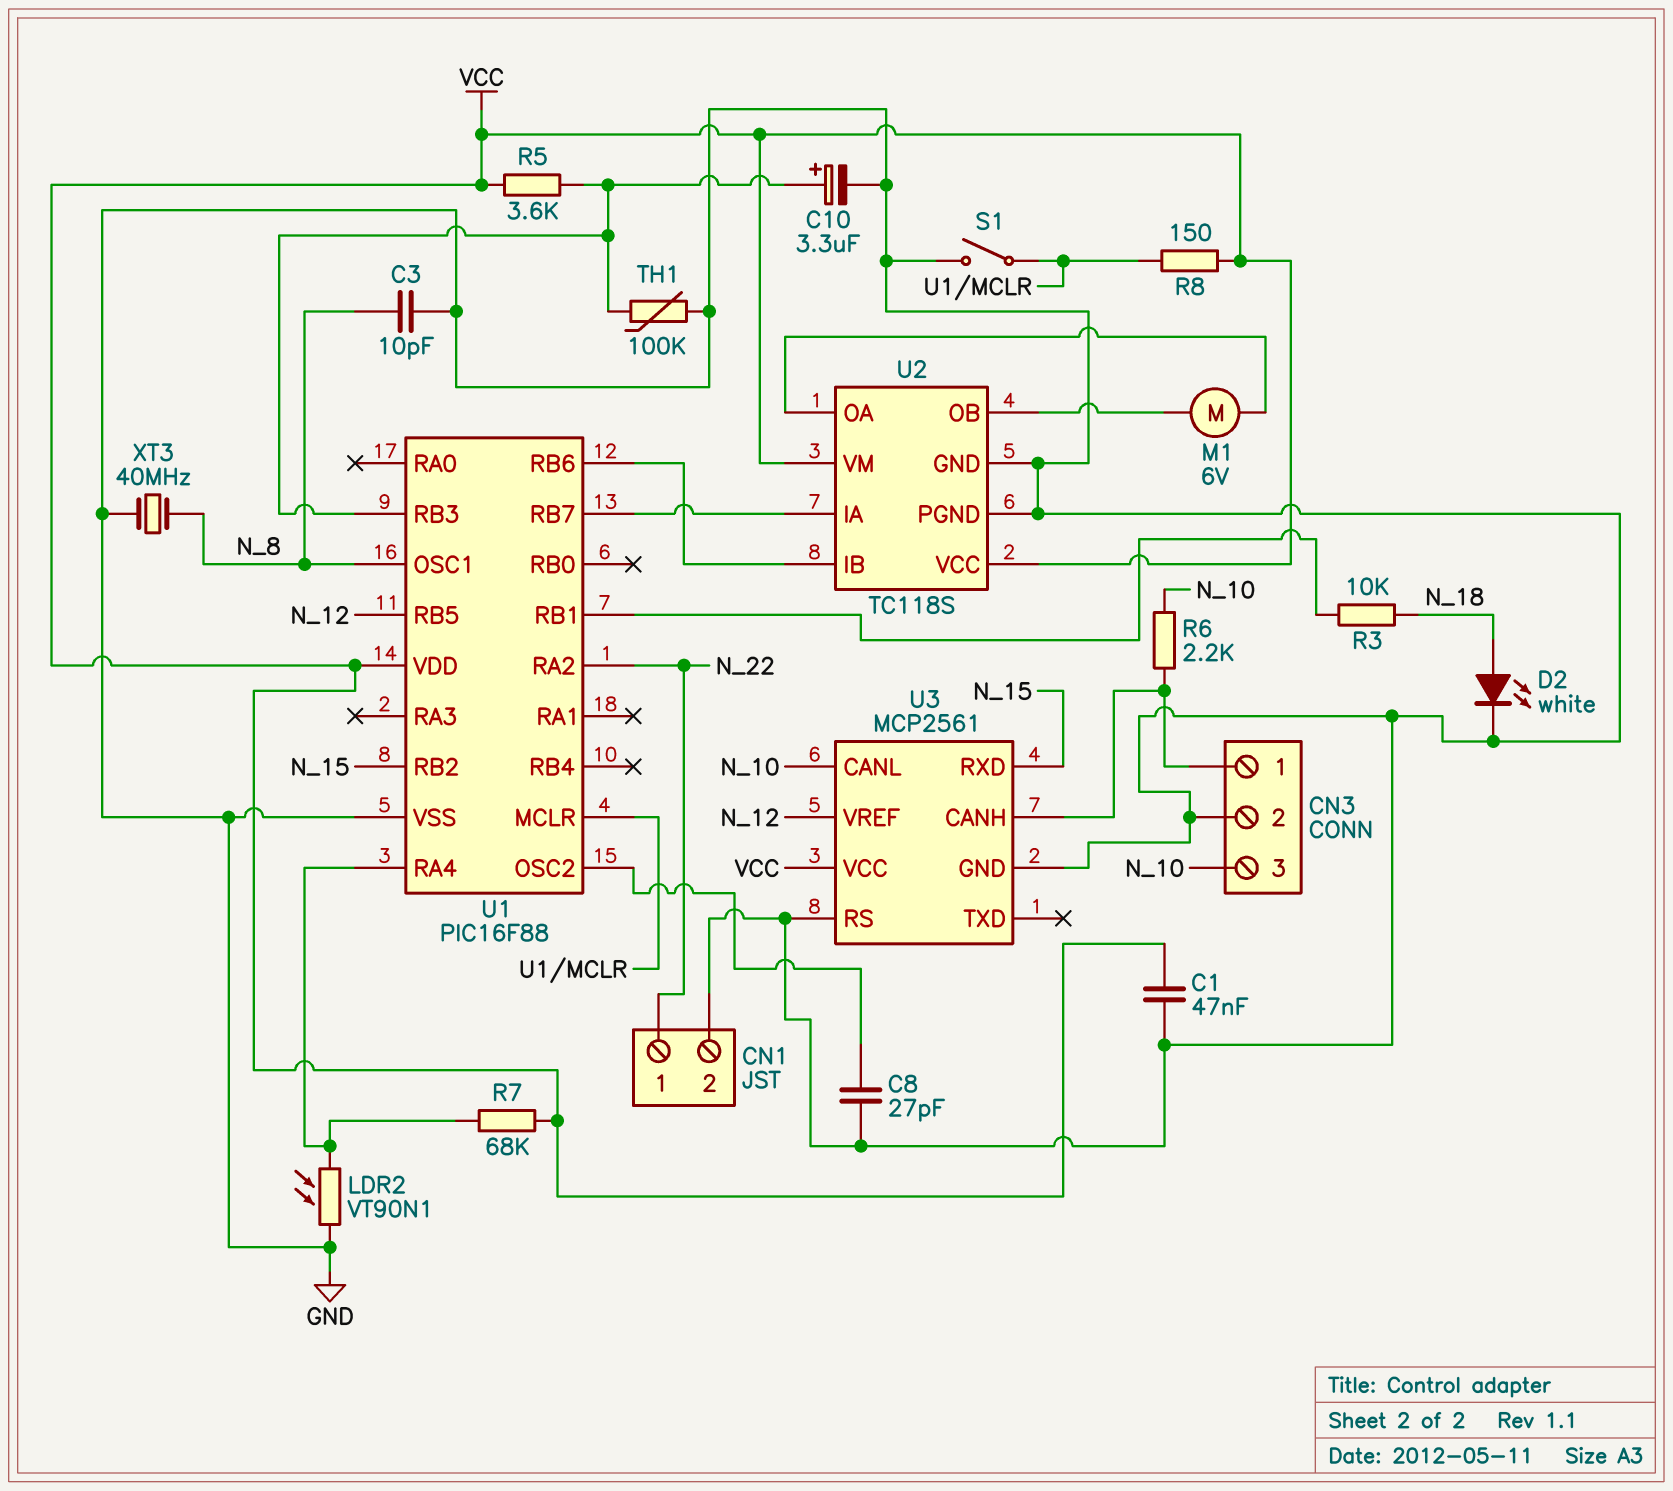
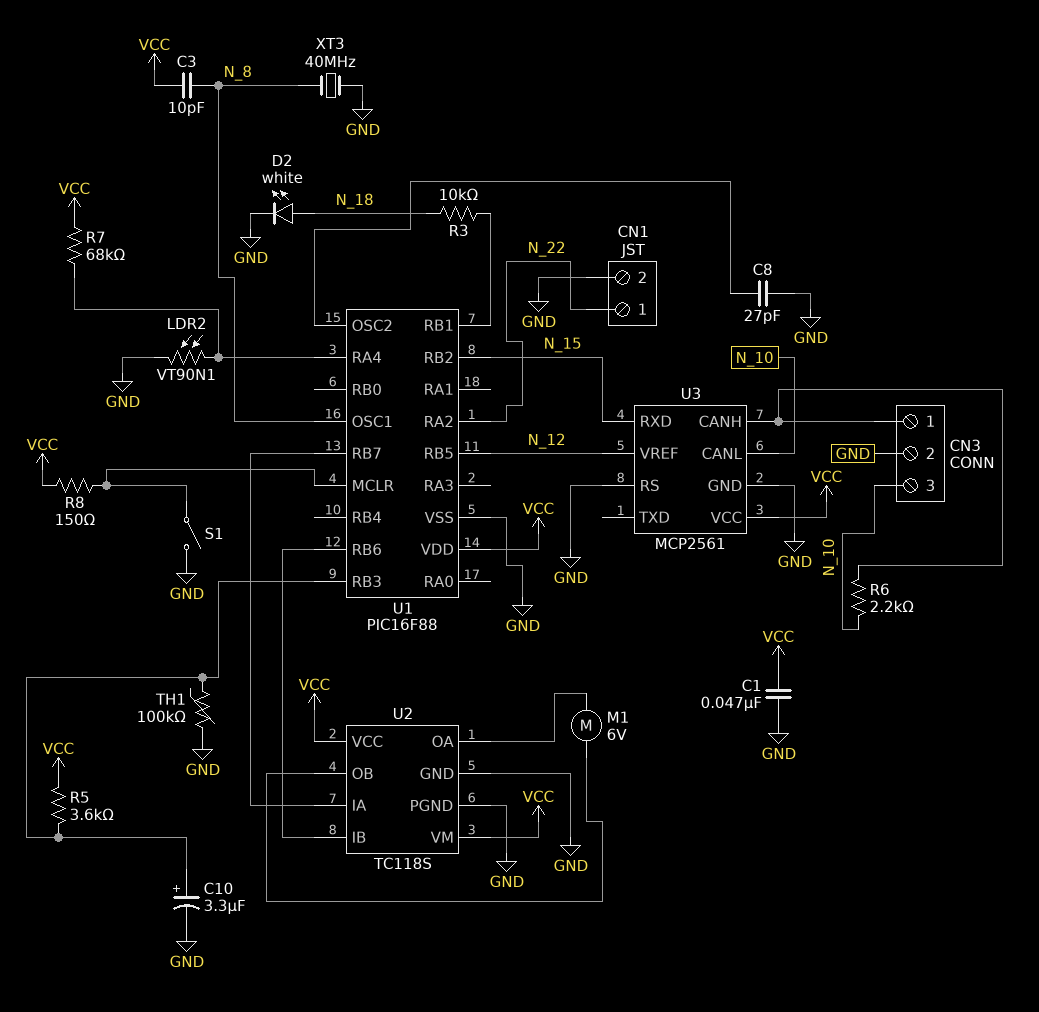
C3: 10pF (GND, N_8) -> 10pF (N_8, VCC)

